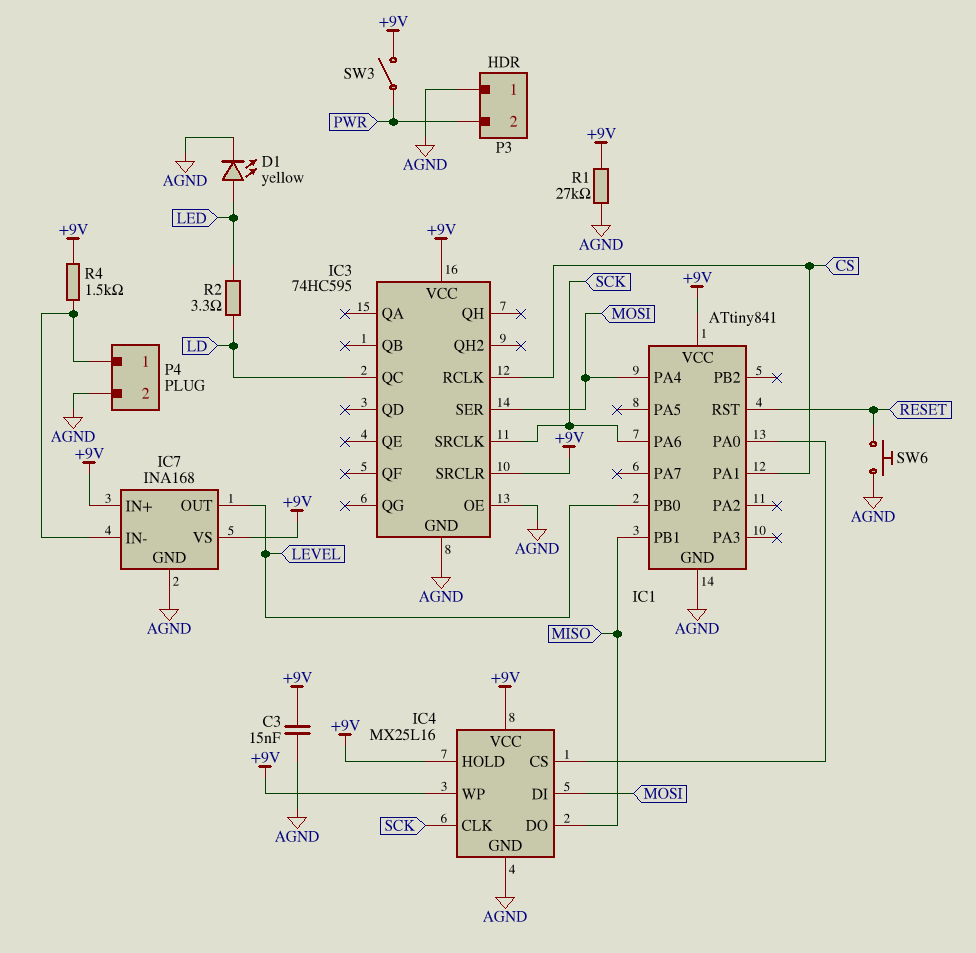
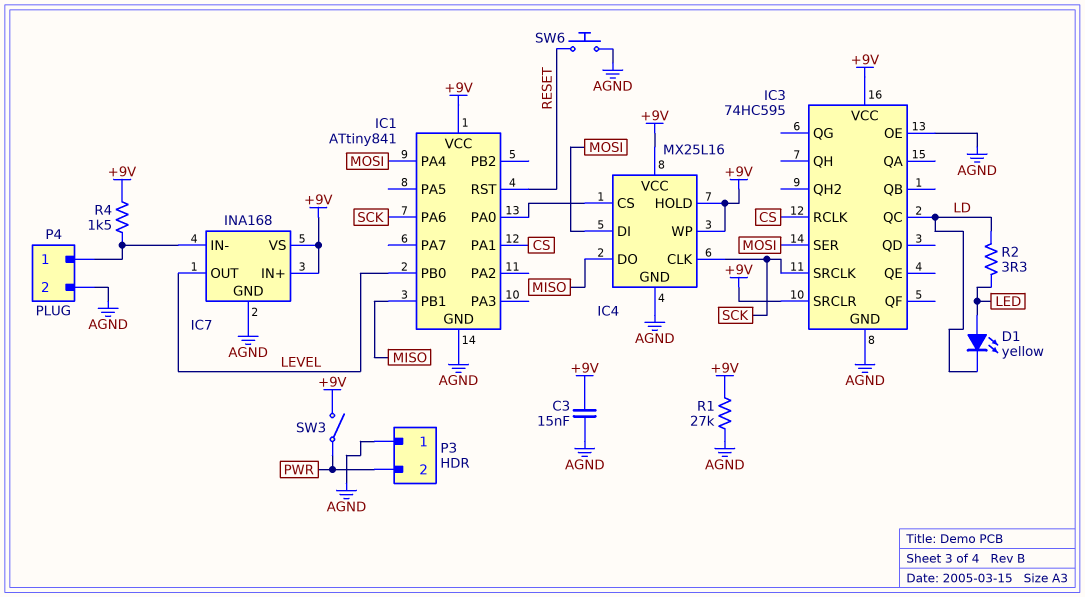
D1: LED yellow (A LED, K AGND) -> LED yellow (A LED, K LD)

